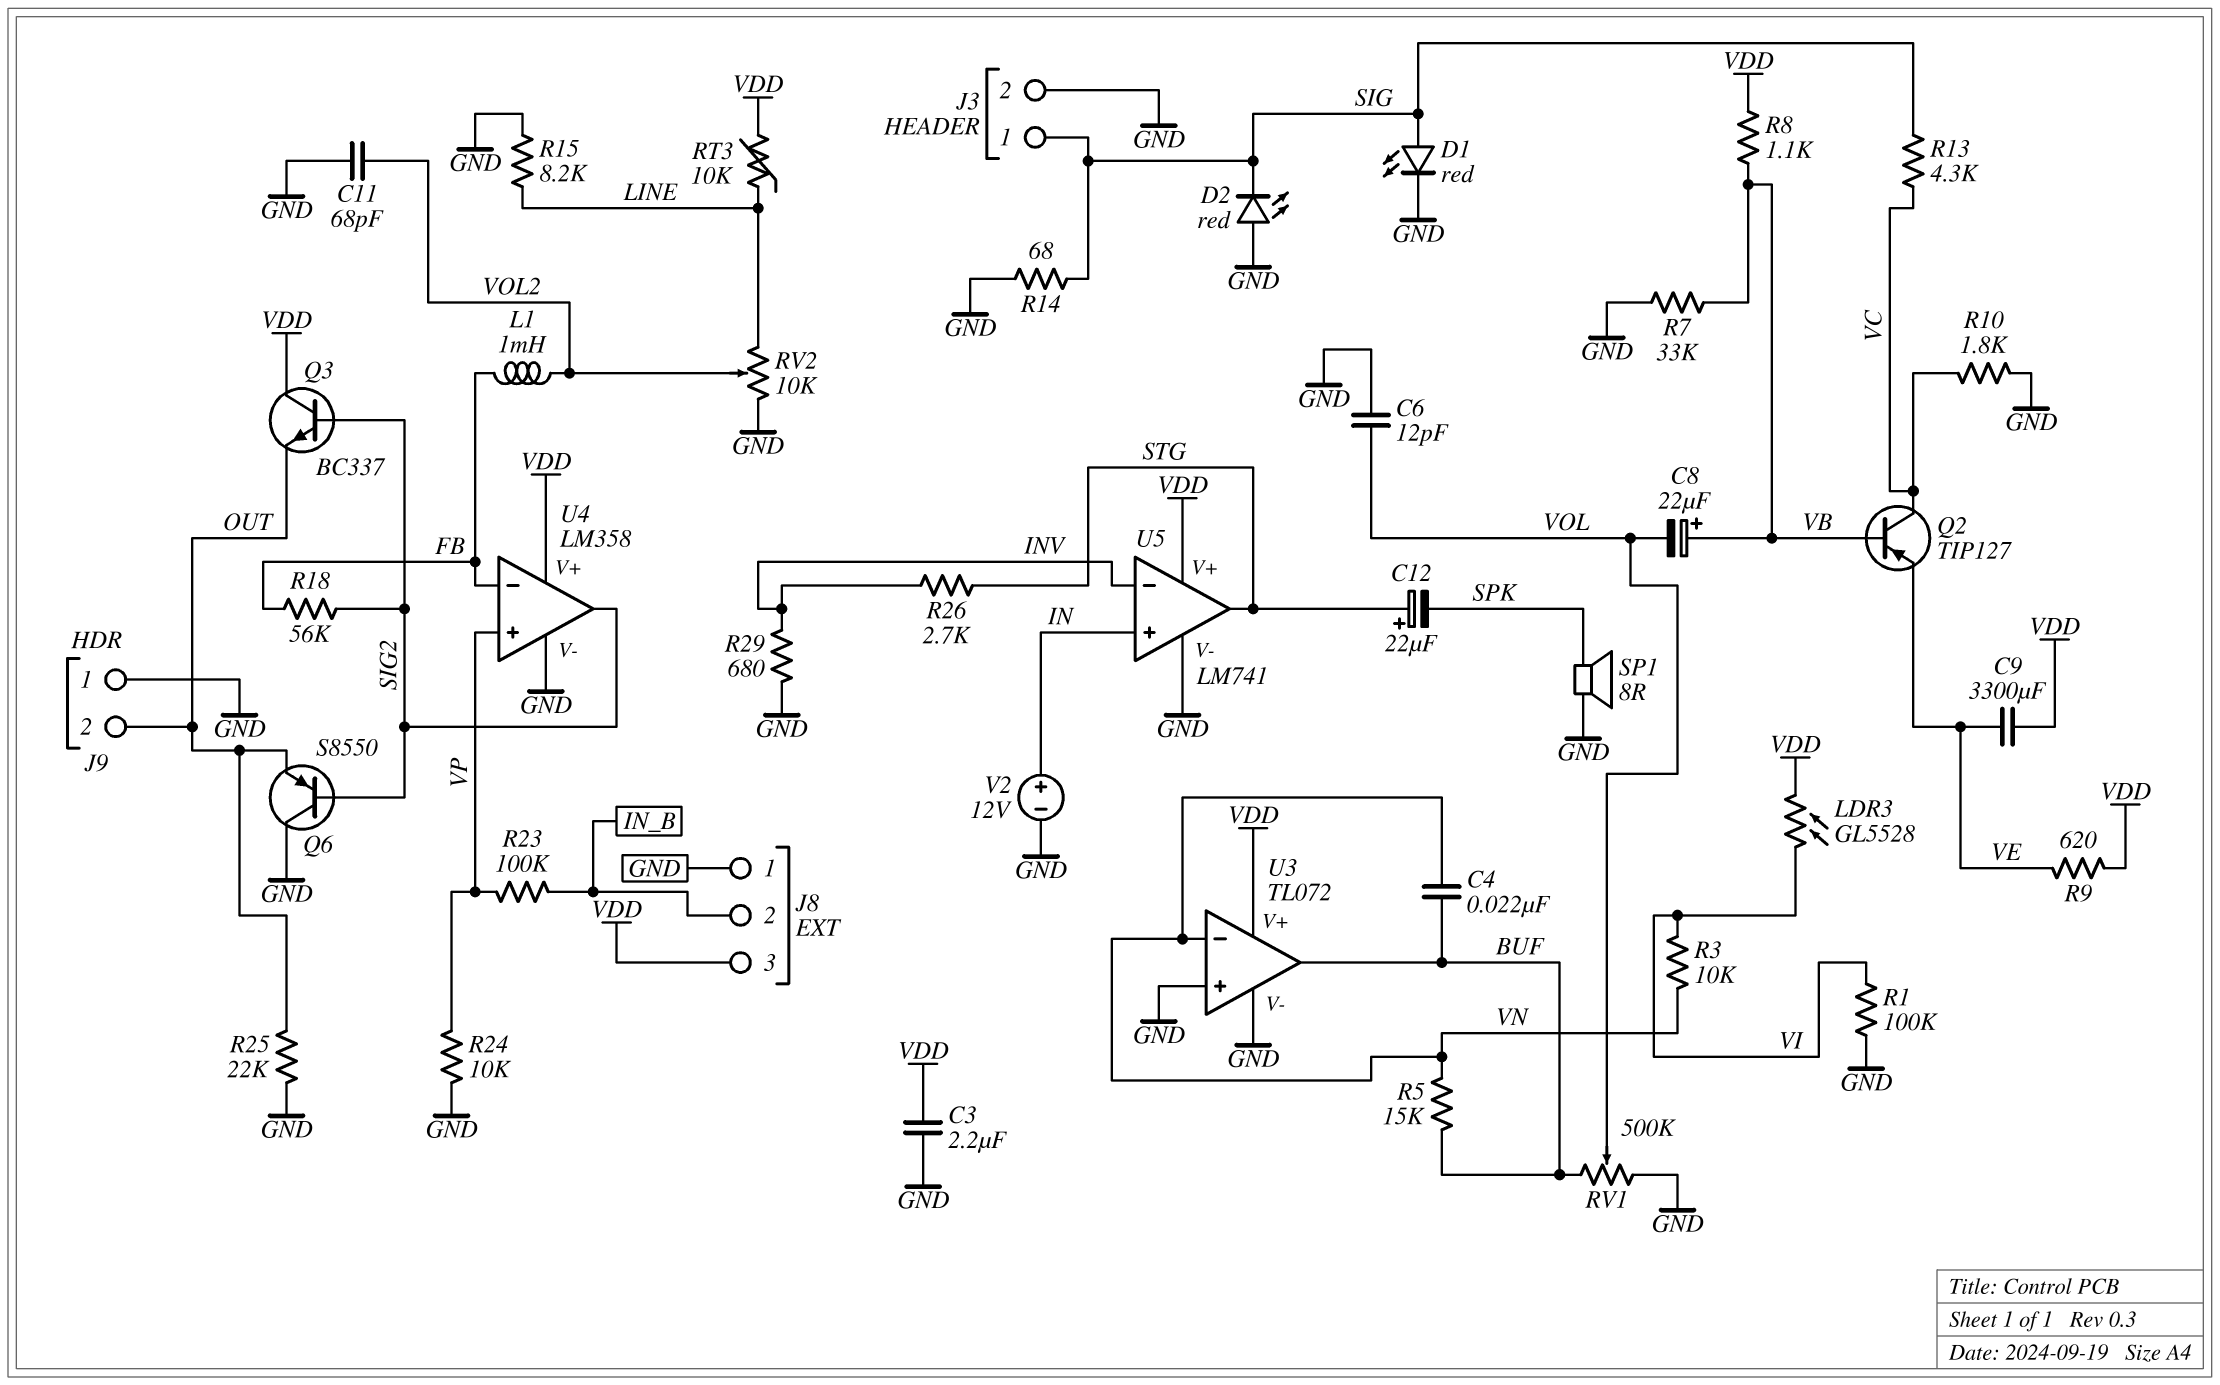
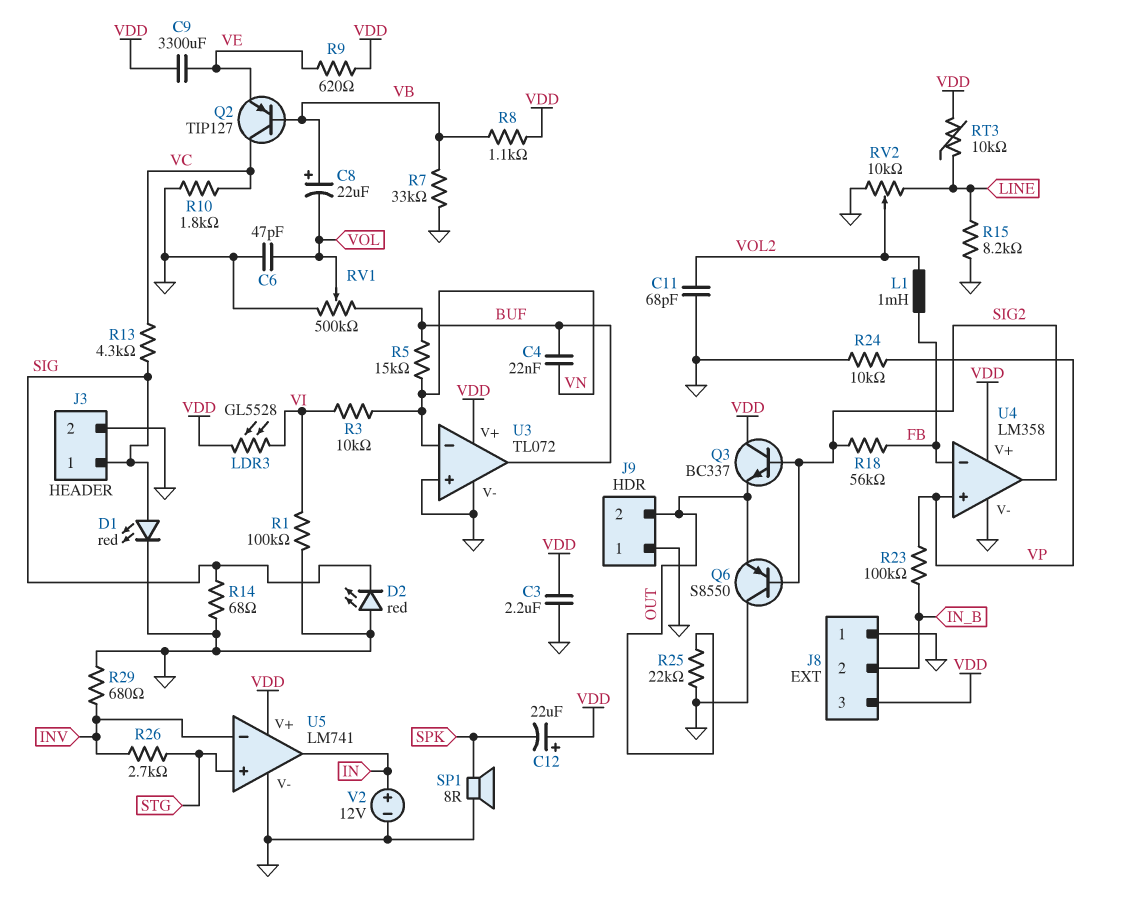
C6: 12pF (GND, VOL) -> 47pF (GND, VOL)
C12: 22uF (plus STG, minus SPK) -> 22uF (plus VDD, minus SPK)
U5 pin in+: IN -> STG
U5 pin out: STG -> IN

